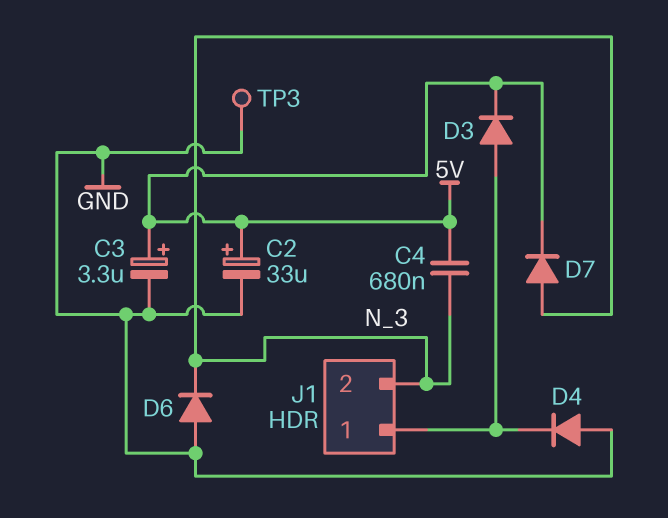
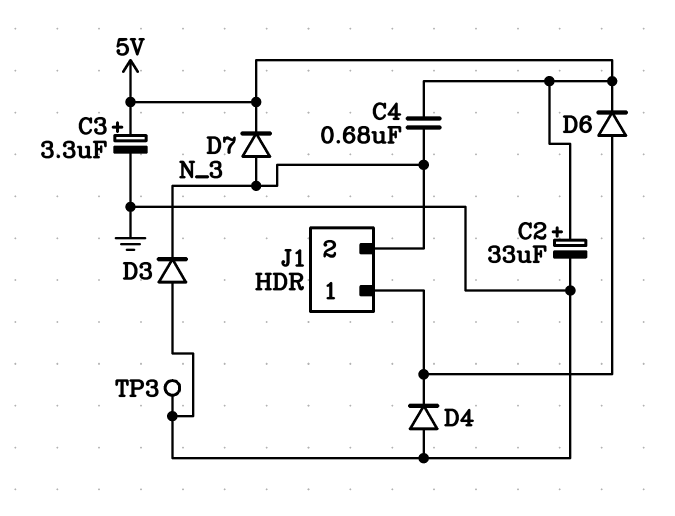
D3: diode (A J1/1, K 5V) -> diode (A GND, K N_3)
D6: diode (A GND, K N_3) -> diode (A J1/1, K 5V)

